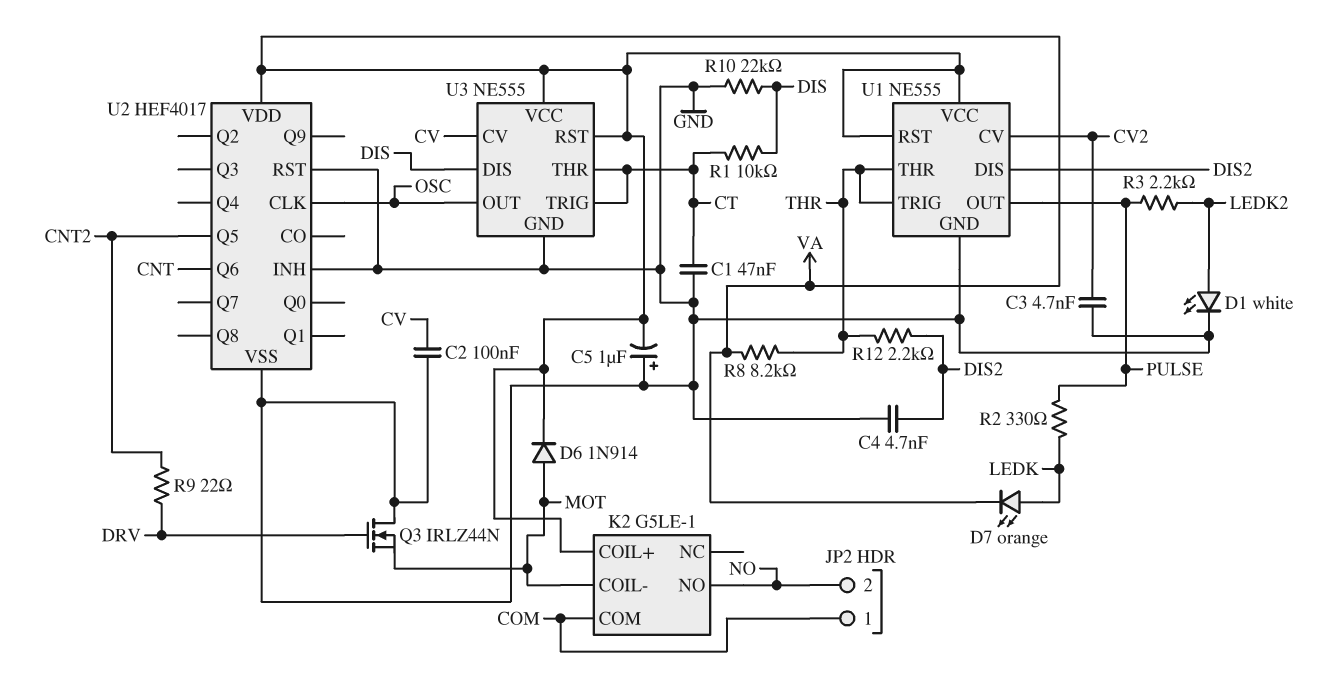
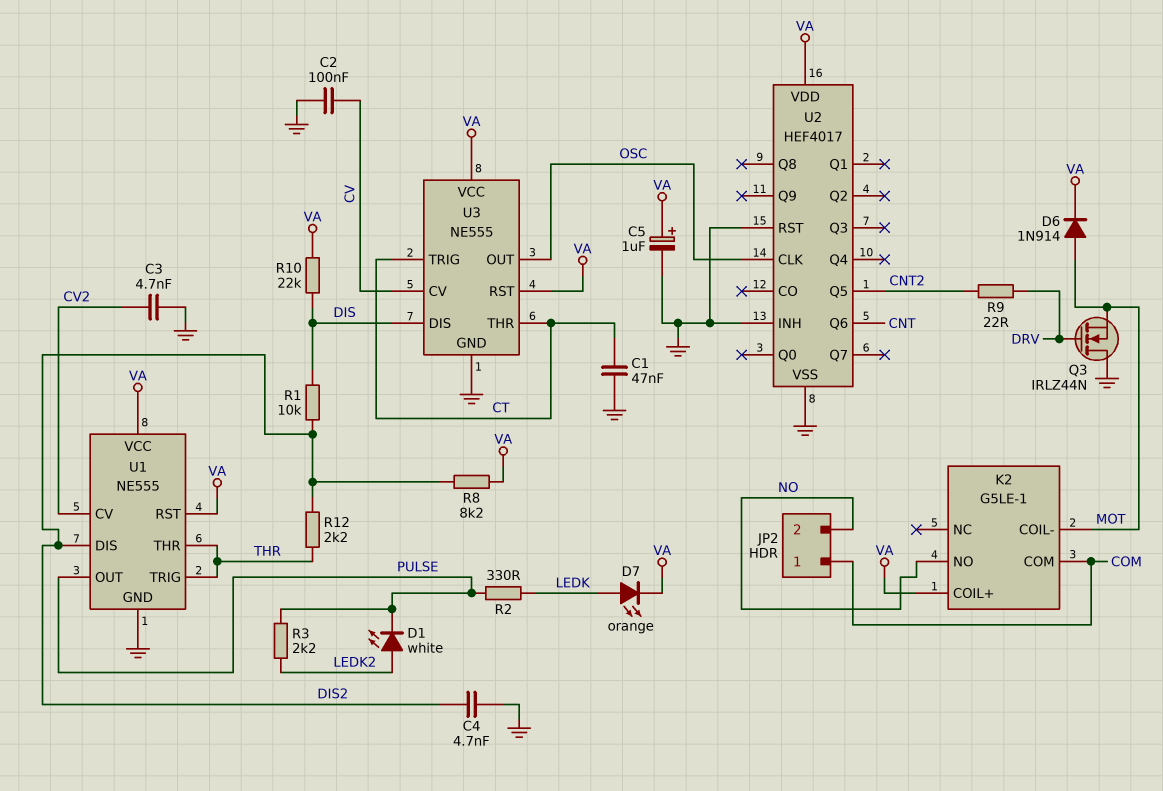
C5: 1uF (plus GND, minus VA) -> 1uF (plus VA, minus GND)
D1: LED white (A LEDK2, K GND) -> LED white (A LEDK2, K PULSE)
R1: 10k (CT, DIS) -> 10k (DIS, DIS2)
R8: 8.2k (THR, VA) -> 8.2k (DIS2, VA)
R10: 22k (DIS, GND) -> 22k (DIS, VA)

